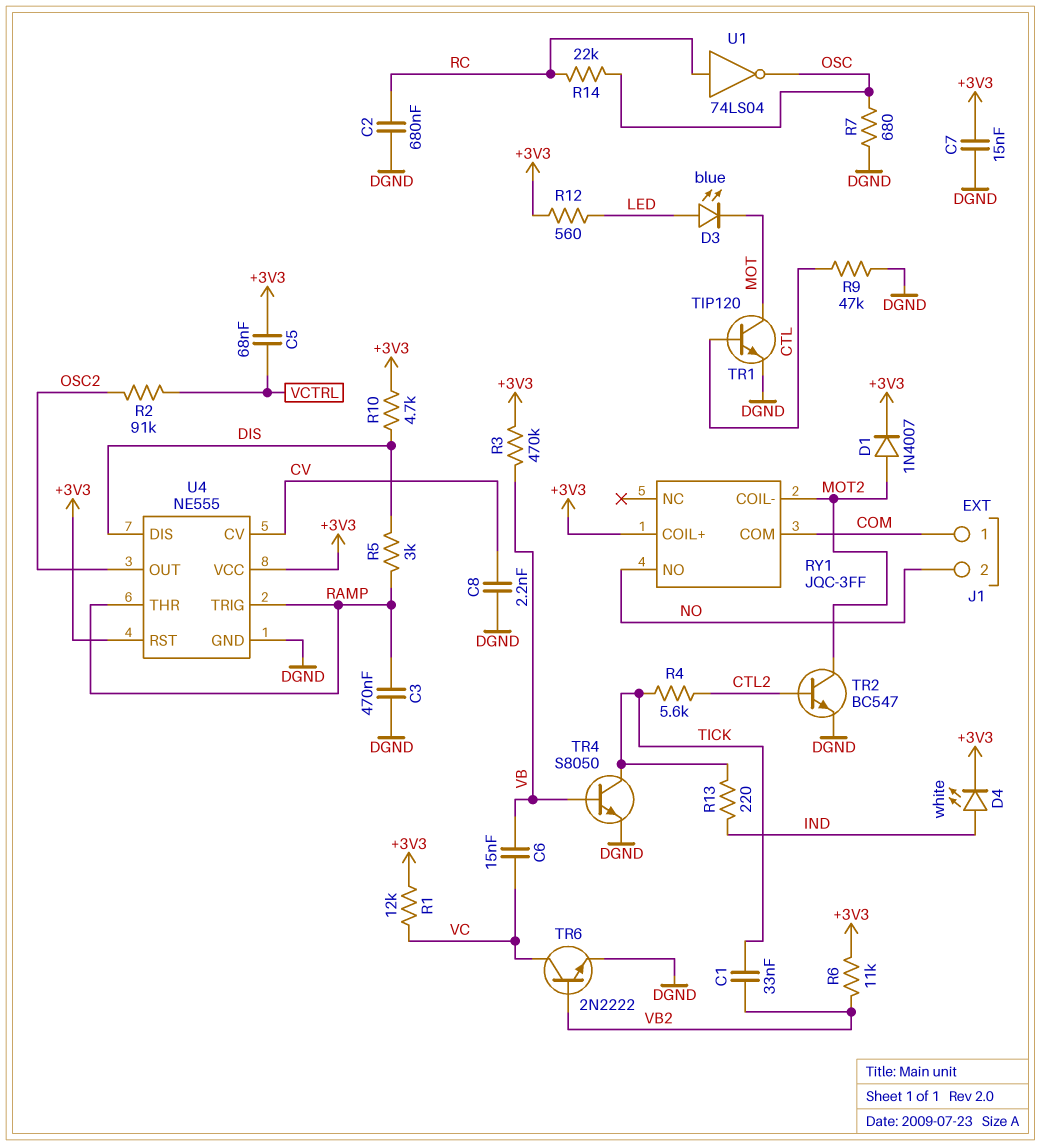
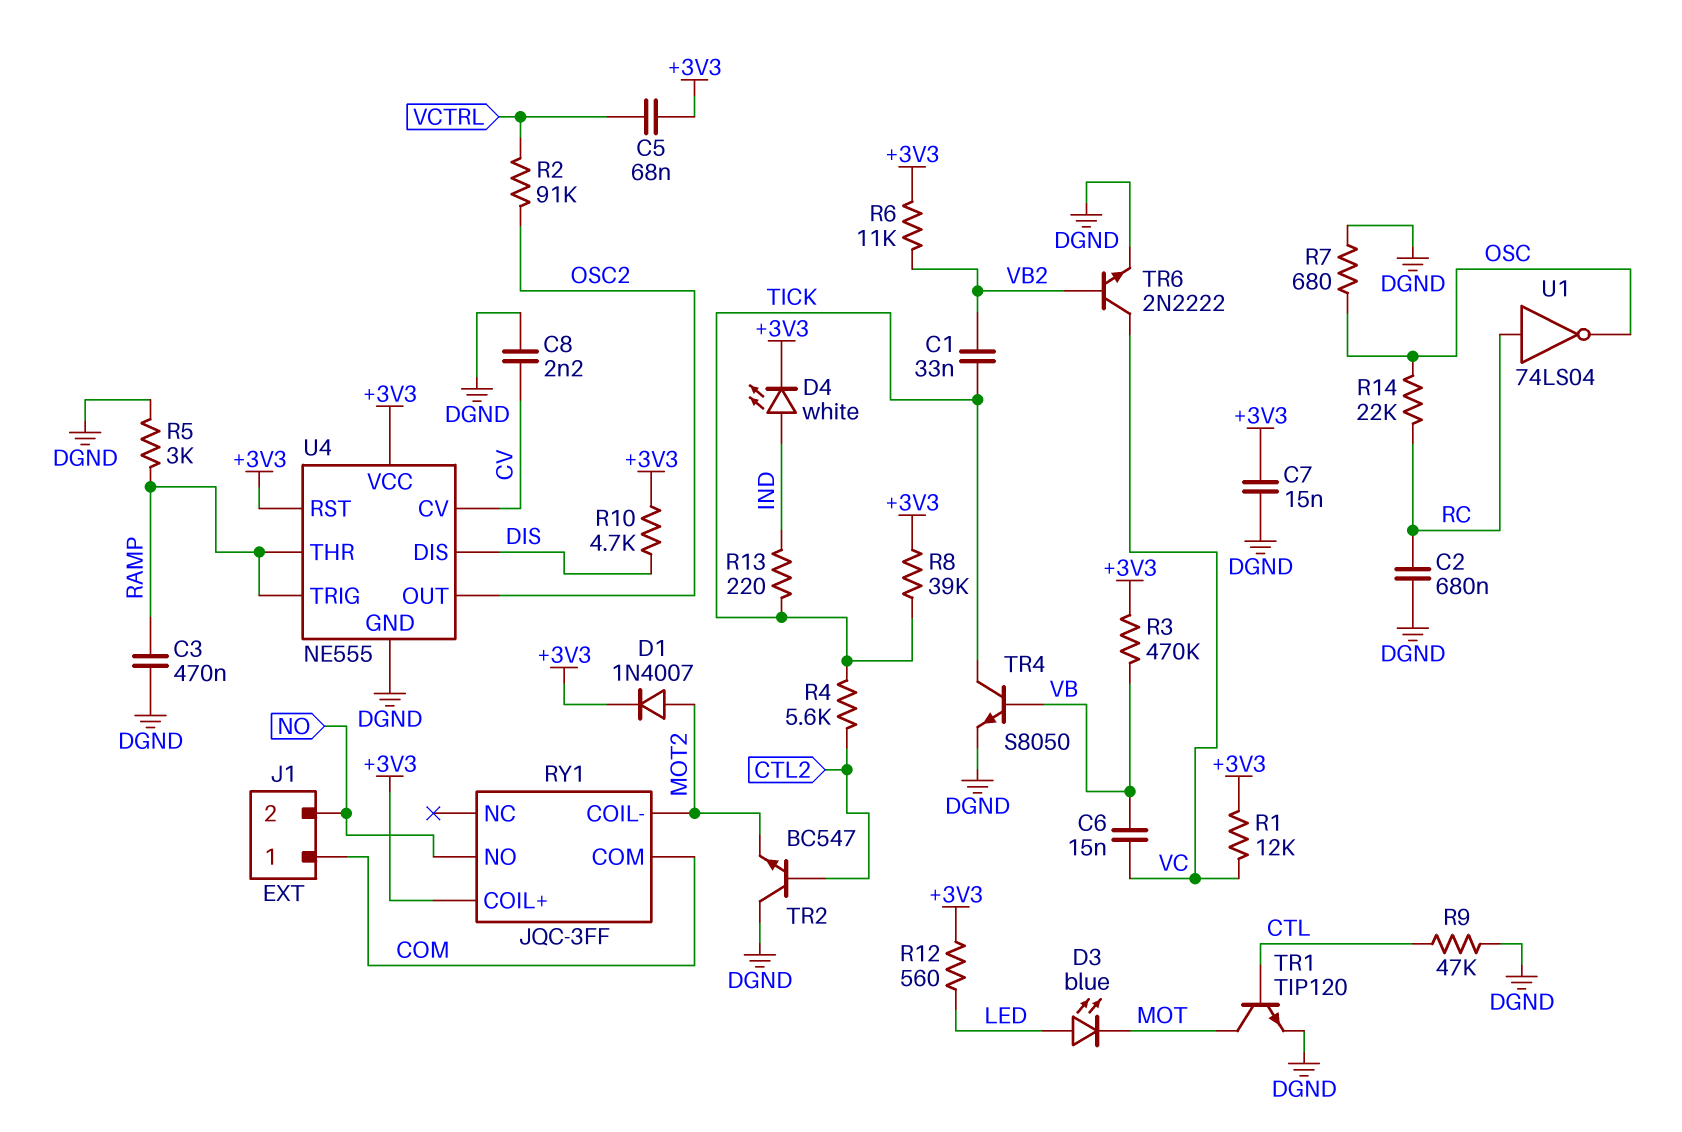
R5: 3k (DIS, RAMP) -> 3k (DGND, RAMP)
R8: none -> 39k (+3V3, TICK)
TR2: NPN BC547 (B CTL2, C MOT2, E DGND) -> NPN BC547 (B CTL2, C DGND, E MOT2)

